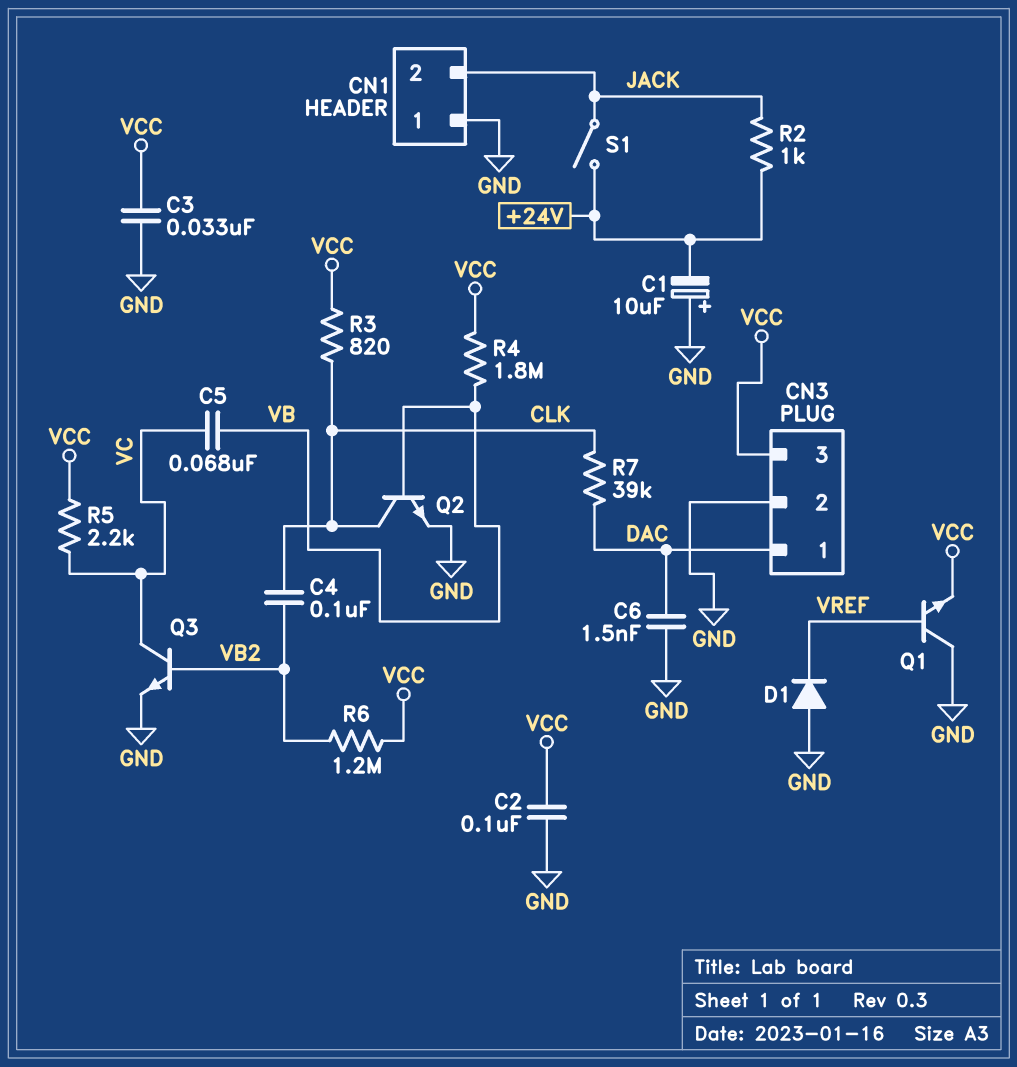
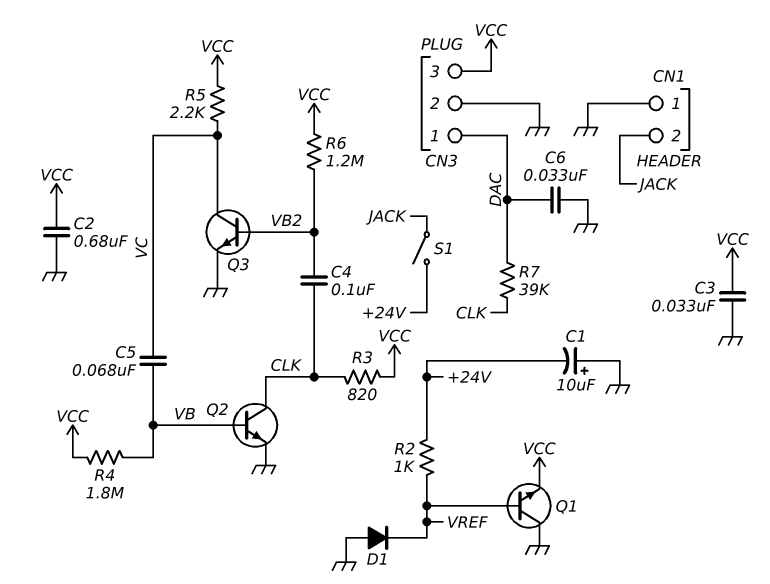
C2: 100nF (GND, VCC) -> 680nF (GND, VCC)
C6: 1.5nF (DAC, GND) -> 33nF (DAC, GND)
R2: 1k (+24V, JACK) -> 1k (+24V, VREF)

